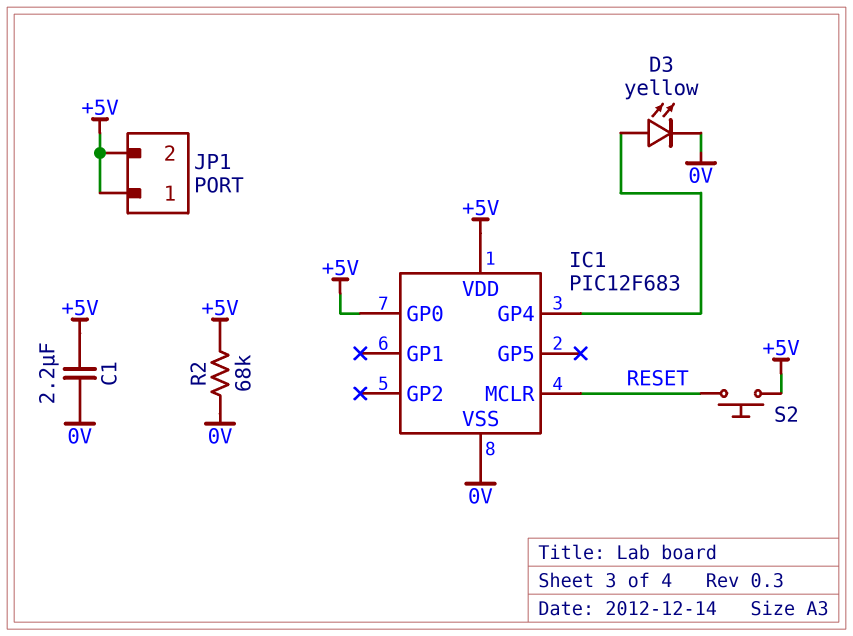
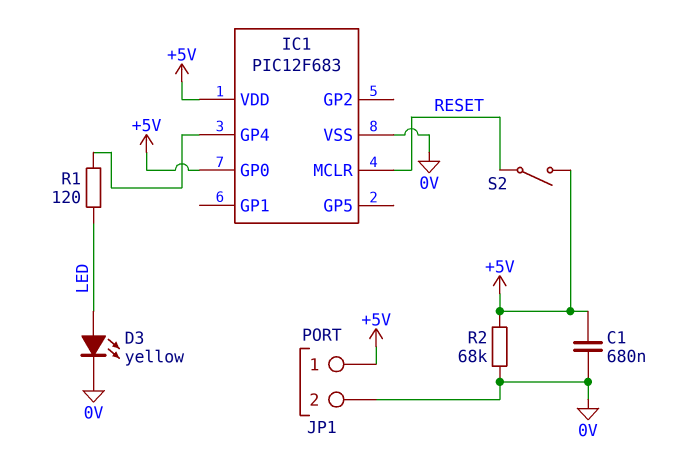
C1: 2.2uF (+5V, 0V) -> 680nF (+5V, 0V)
D3: LED yellow (A IC1/GP4, K 0V) -> LED yellow (A LED, K 0V)
JP1 pin 2: +5V -> 0V
R1: none -> 120 (IC1/GP4, LED)
S2: button (+5V, RESET) -> switch (+5V, RESET)

